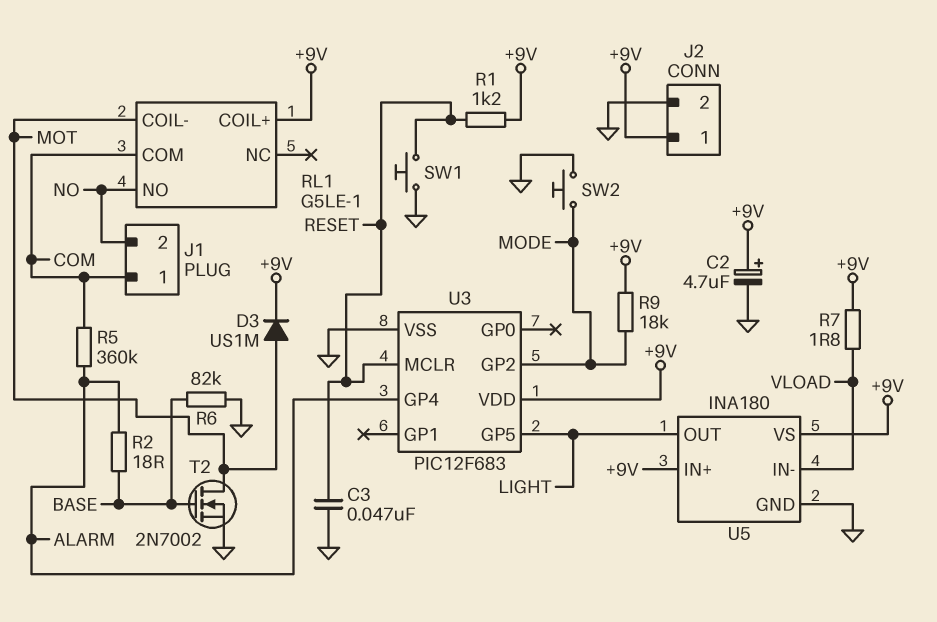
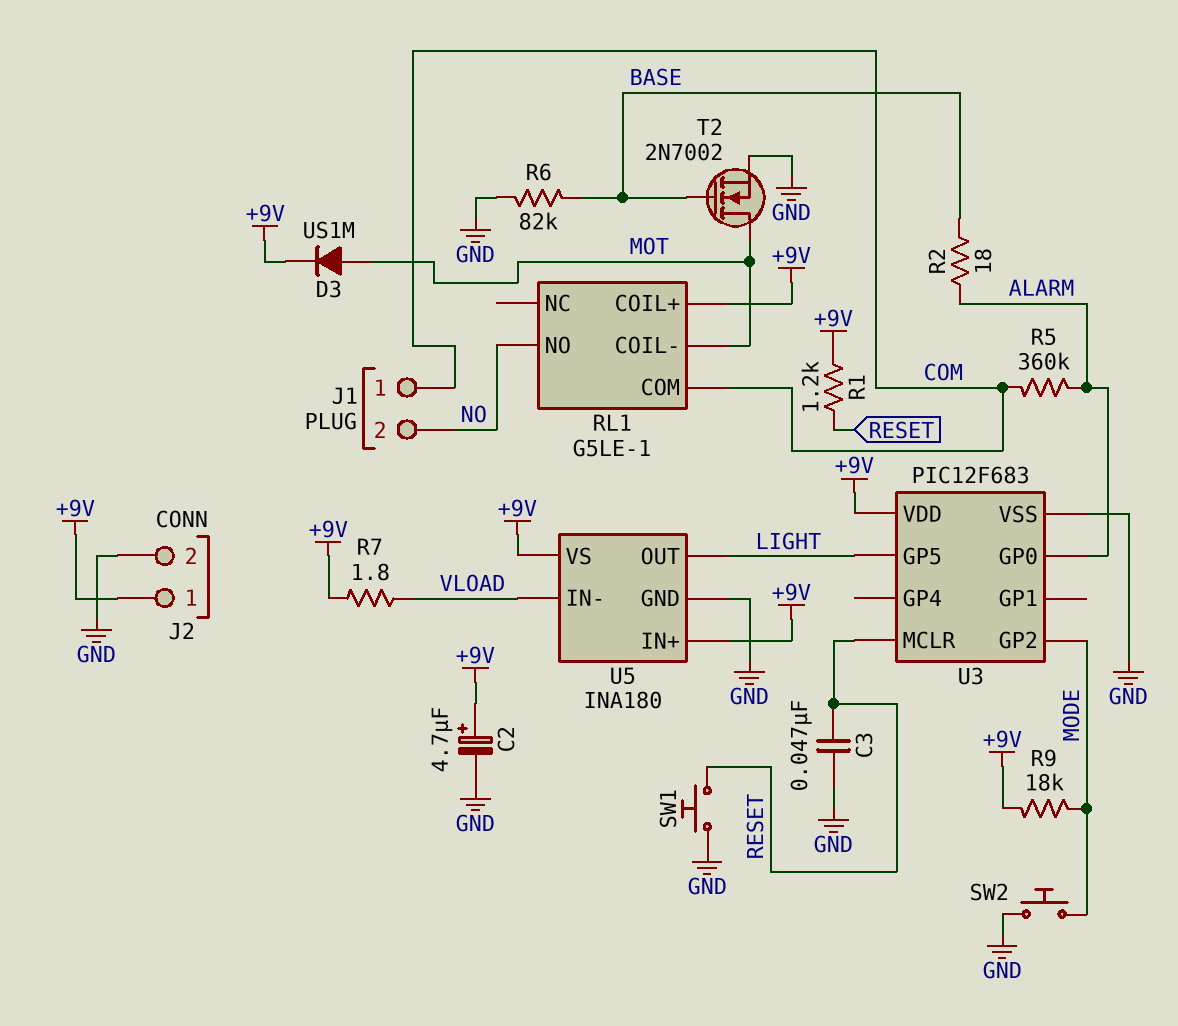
U3 pin GP0: none -> ALARM
U3 pin GP4: ALARM -> none

